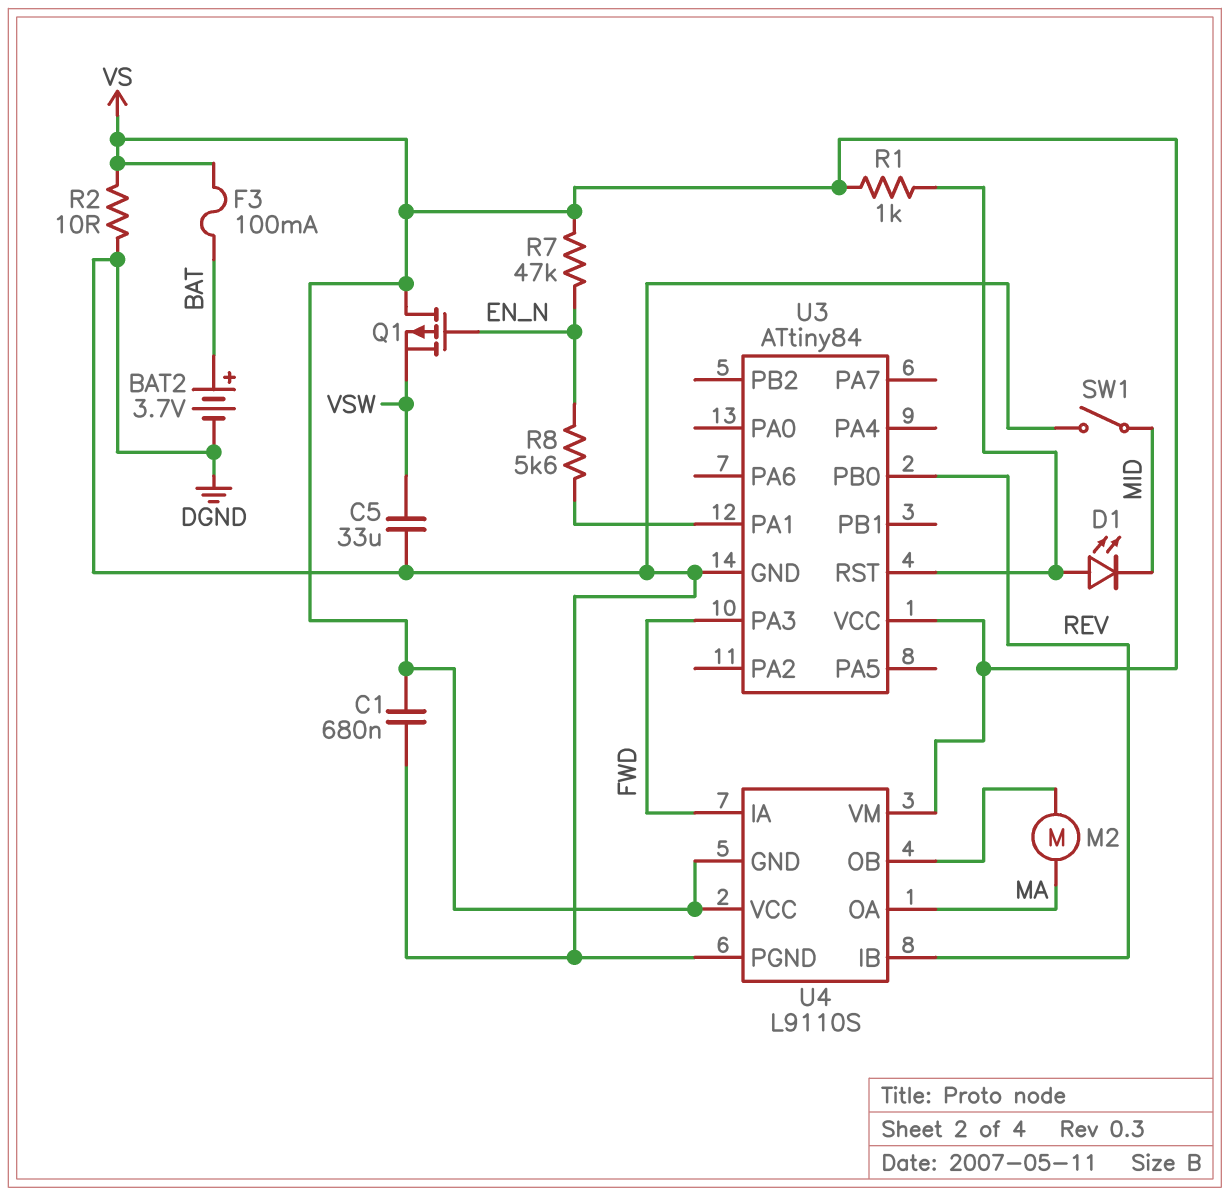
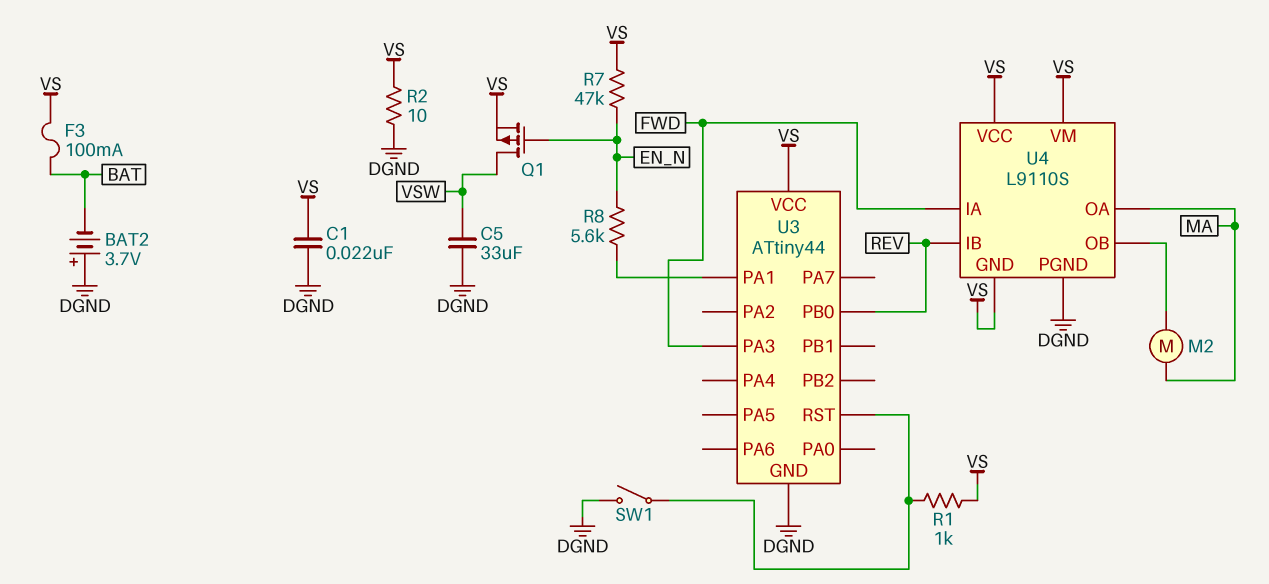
BAT2: 3.7V (plus BAT, minus DGND) -> 3.7V (plus DGND, minus BAT)
C1: 680nF (DGND, VS) -> 22nF (DGND, VS)
D1: LED (A U3/RST, K MID) -> none
Q1: PMOS (G EN_N, D VS, S VSW) -> PMOS (G EN_N, D VSW, S VS)
SW1: switch (DGND, MID) -> switch (DGND, U3/RST)
U3: ATtiny84 -> ATtiny44

